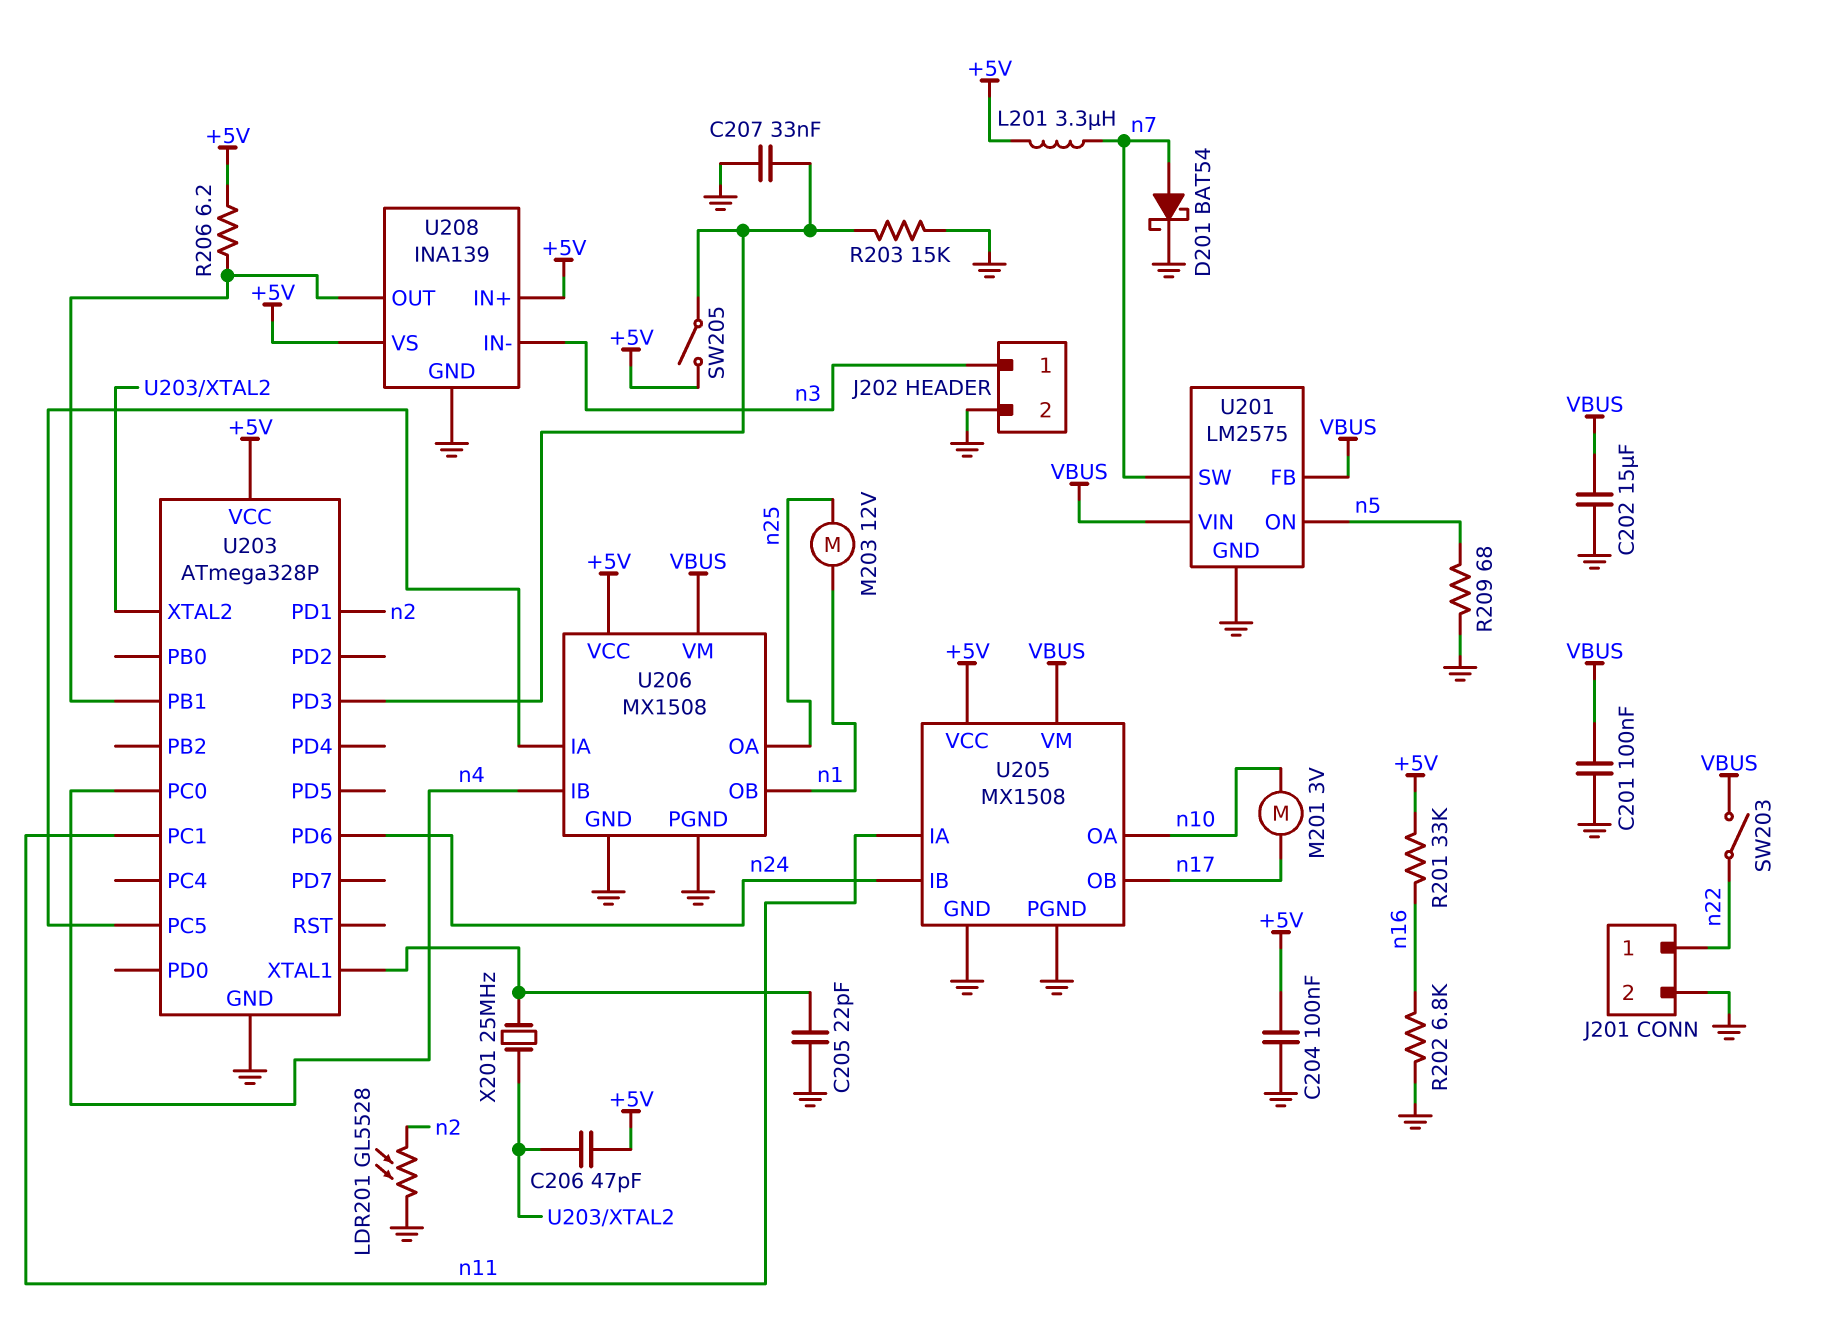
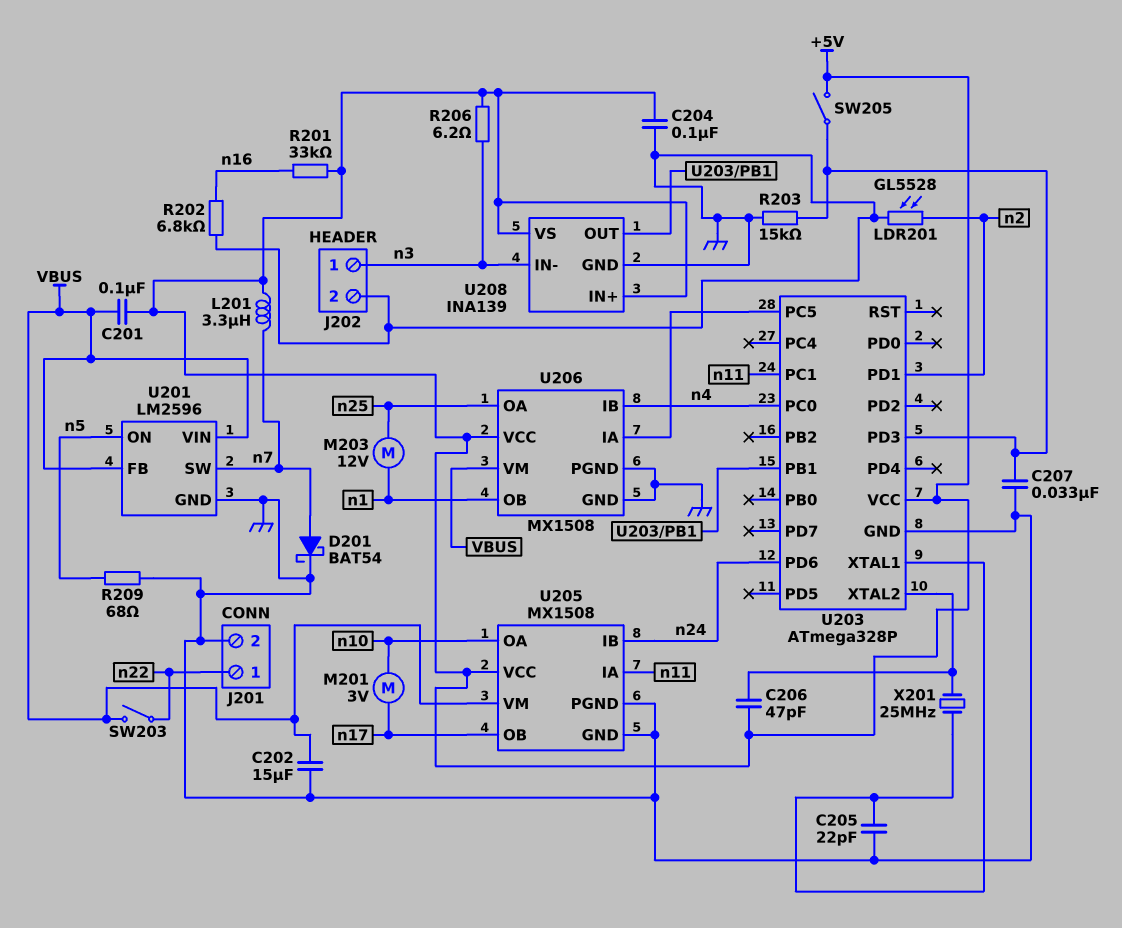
C201: 100nF (GND, VBUS) -> 100nF (+5V, VBUS)
R206: 6.2 (+5V, U203/PB1) -> 6.2 (+5V, n3)
U201: LM2575 -> LM2596

